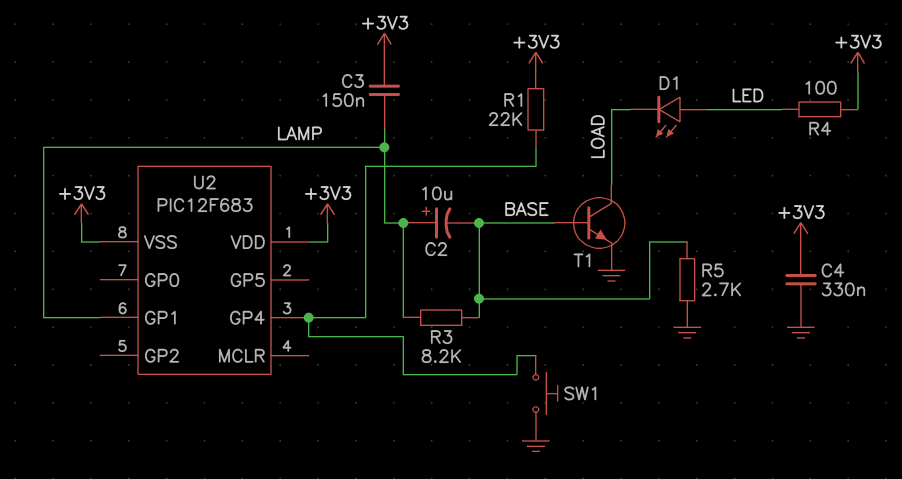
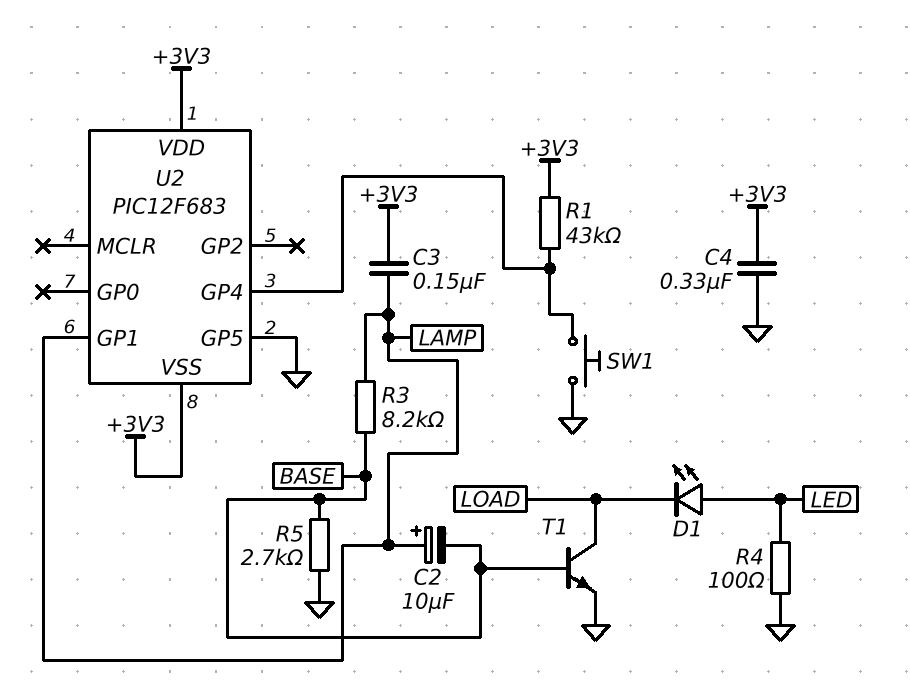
R1: 22k (+3V3, U2/GP4) -> 43k (+3V3, U2/GP4)
R4: 100 (+3V3, LED) -> 100 (GND, LED)
U2 pin GP5: none -> GND

